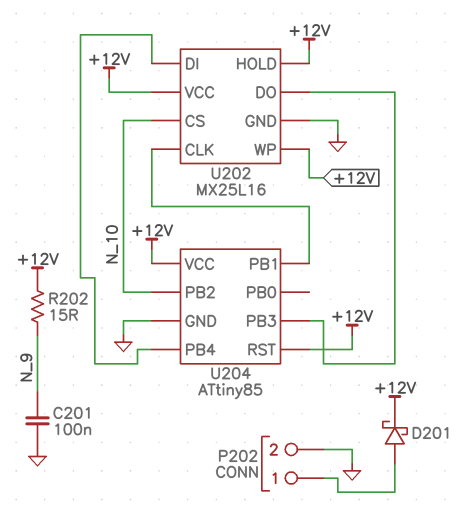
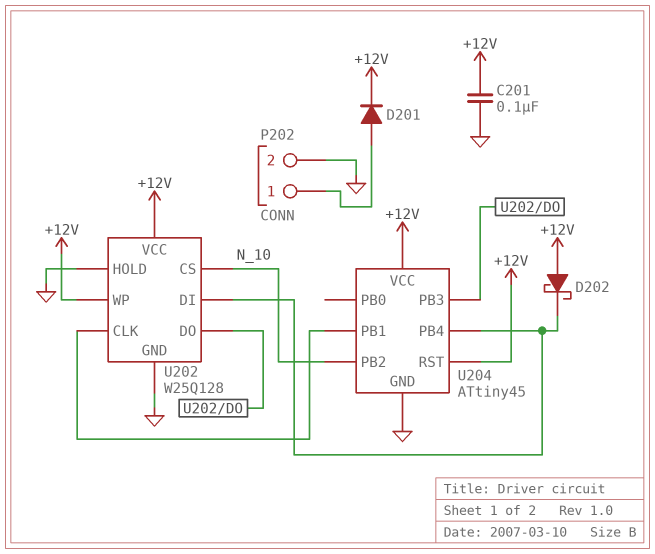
C201: 100nF (GND, N_9) -> 100nF (+12V, GND)
D201: schottky (A P202/1, K +12V) -> diode (A P202/1, K +12V)
D202: none -> schottky (A +12V, K U202/DI)
R202: 15 (+12V, N_9) -> none
U202: MX25L16 -> W25Q128
U202 pin HOLD: +12V -> GND
U204: ATtiny85 -> ATtiny45

